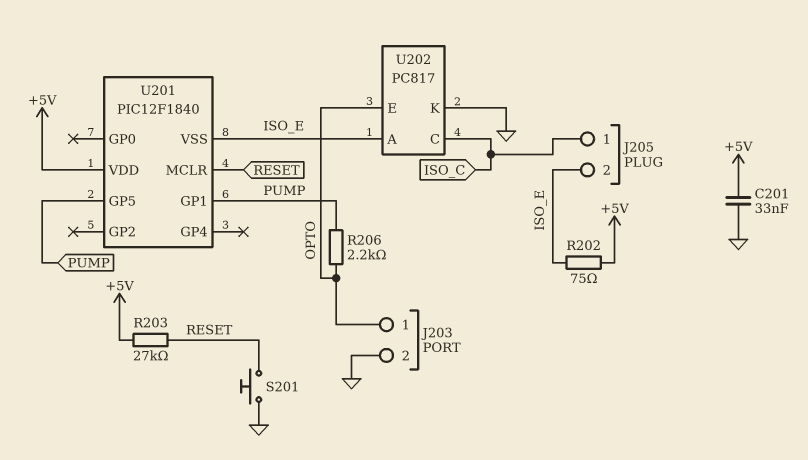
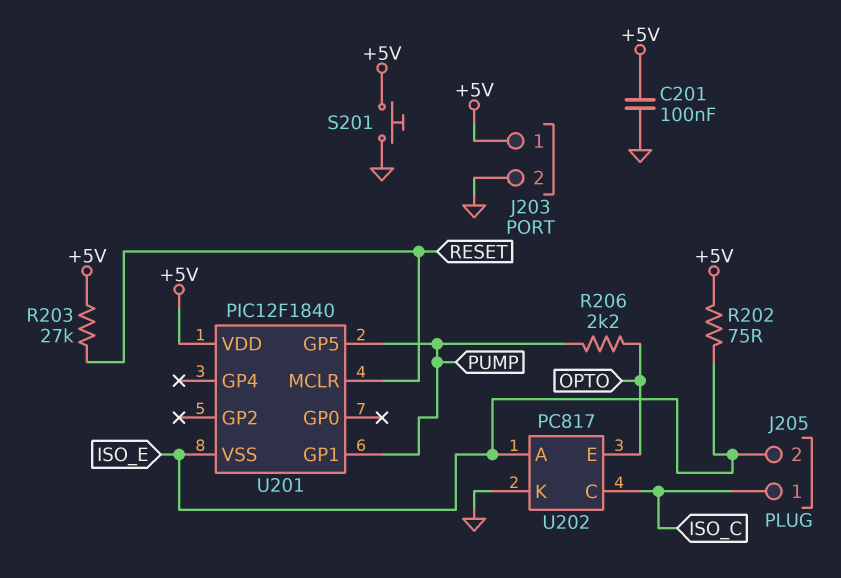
C201: 33nF (+5V, GND) -> 100nF (+5V, GND)
J203 pin 1: OPTO -> +5V
S201: button (GND, RESET) -> button (+5V, GND)

